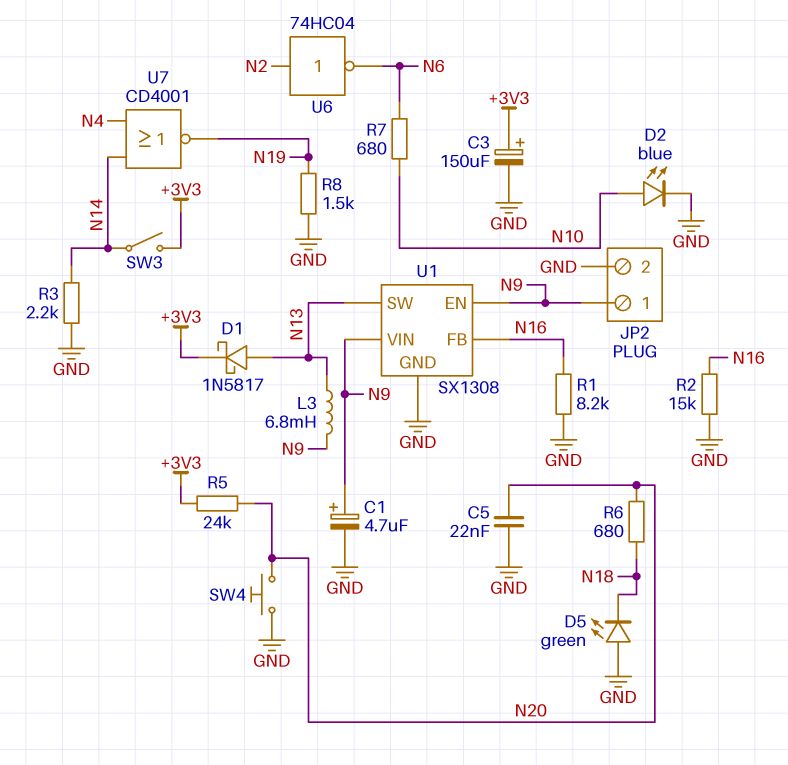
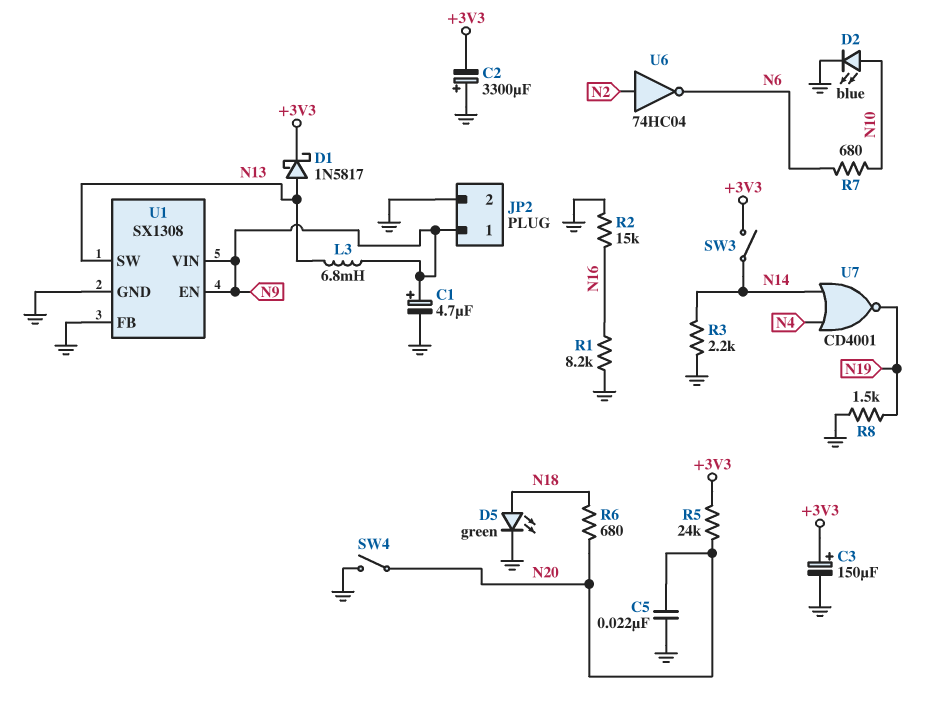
C2: none -> 3300uF (plus GND, minus +3V3)
D5: LED green (A GND, K N18) -> LED green (A N18, K GND)
SW4: button (GND, N20) -> switch (GND, N20)
U1 pin FB: N16 -> GND

